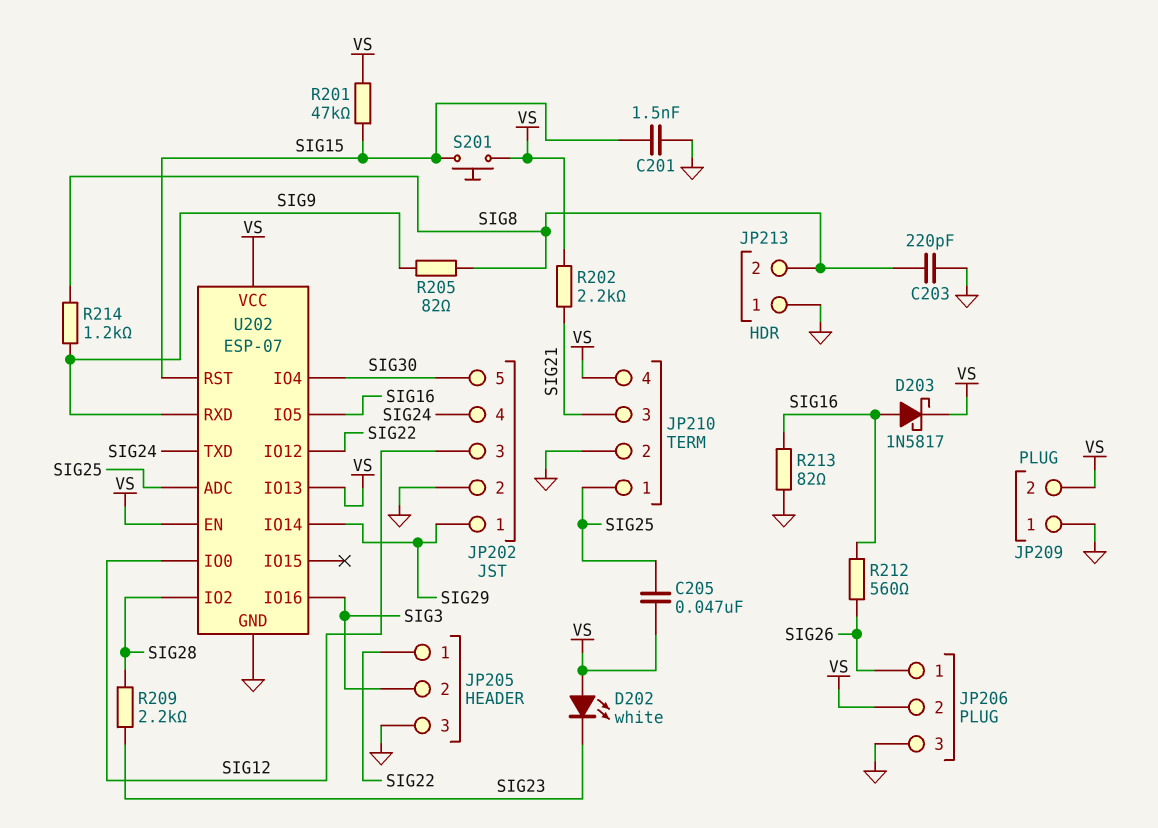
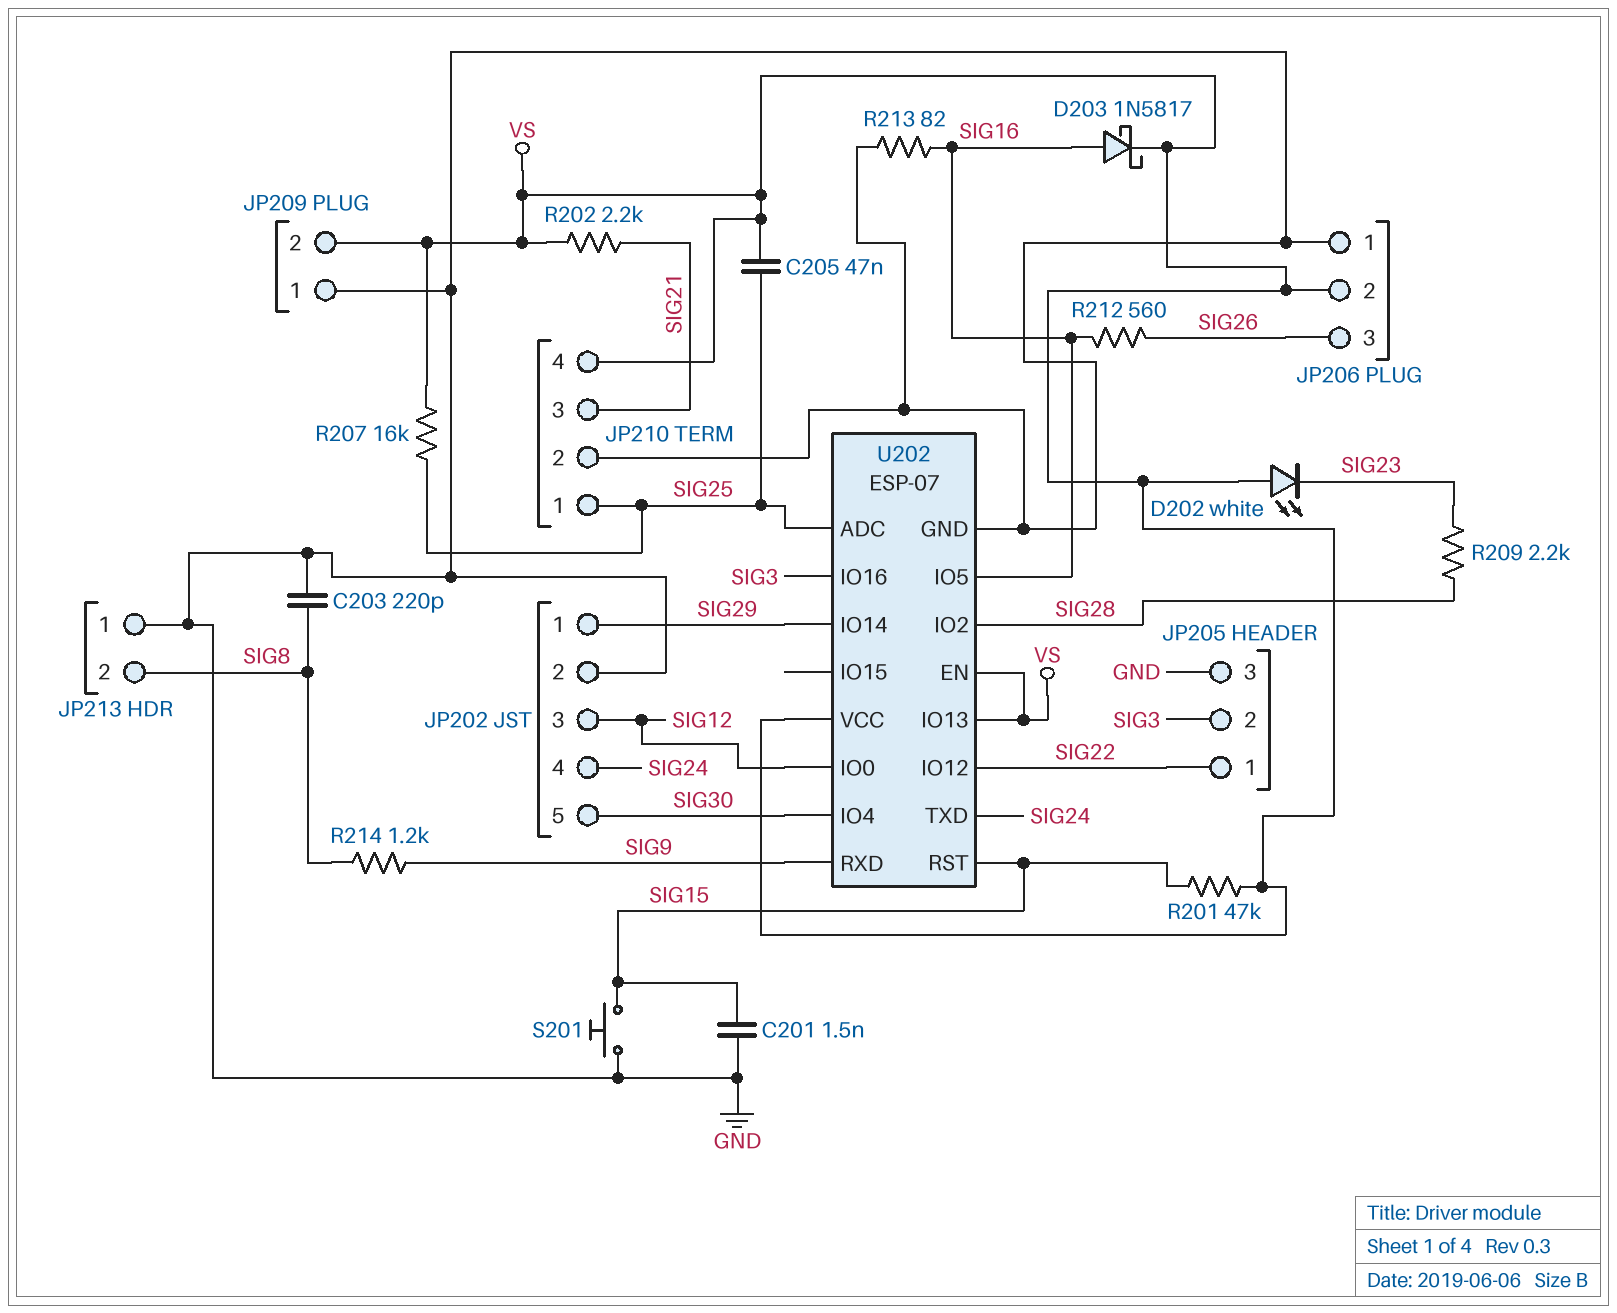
JP206 pin 1: SIG26 -> GND
JP206 pin 3: GND -> SIG26
R205: 82 (SIG8, SIG9) -> none
R207: none -> 16k (SIG25, VS)
S201: button (SIG15, VS) -> button (GND, SIG15)

